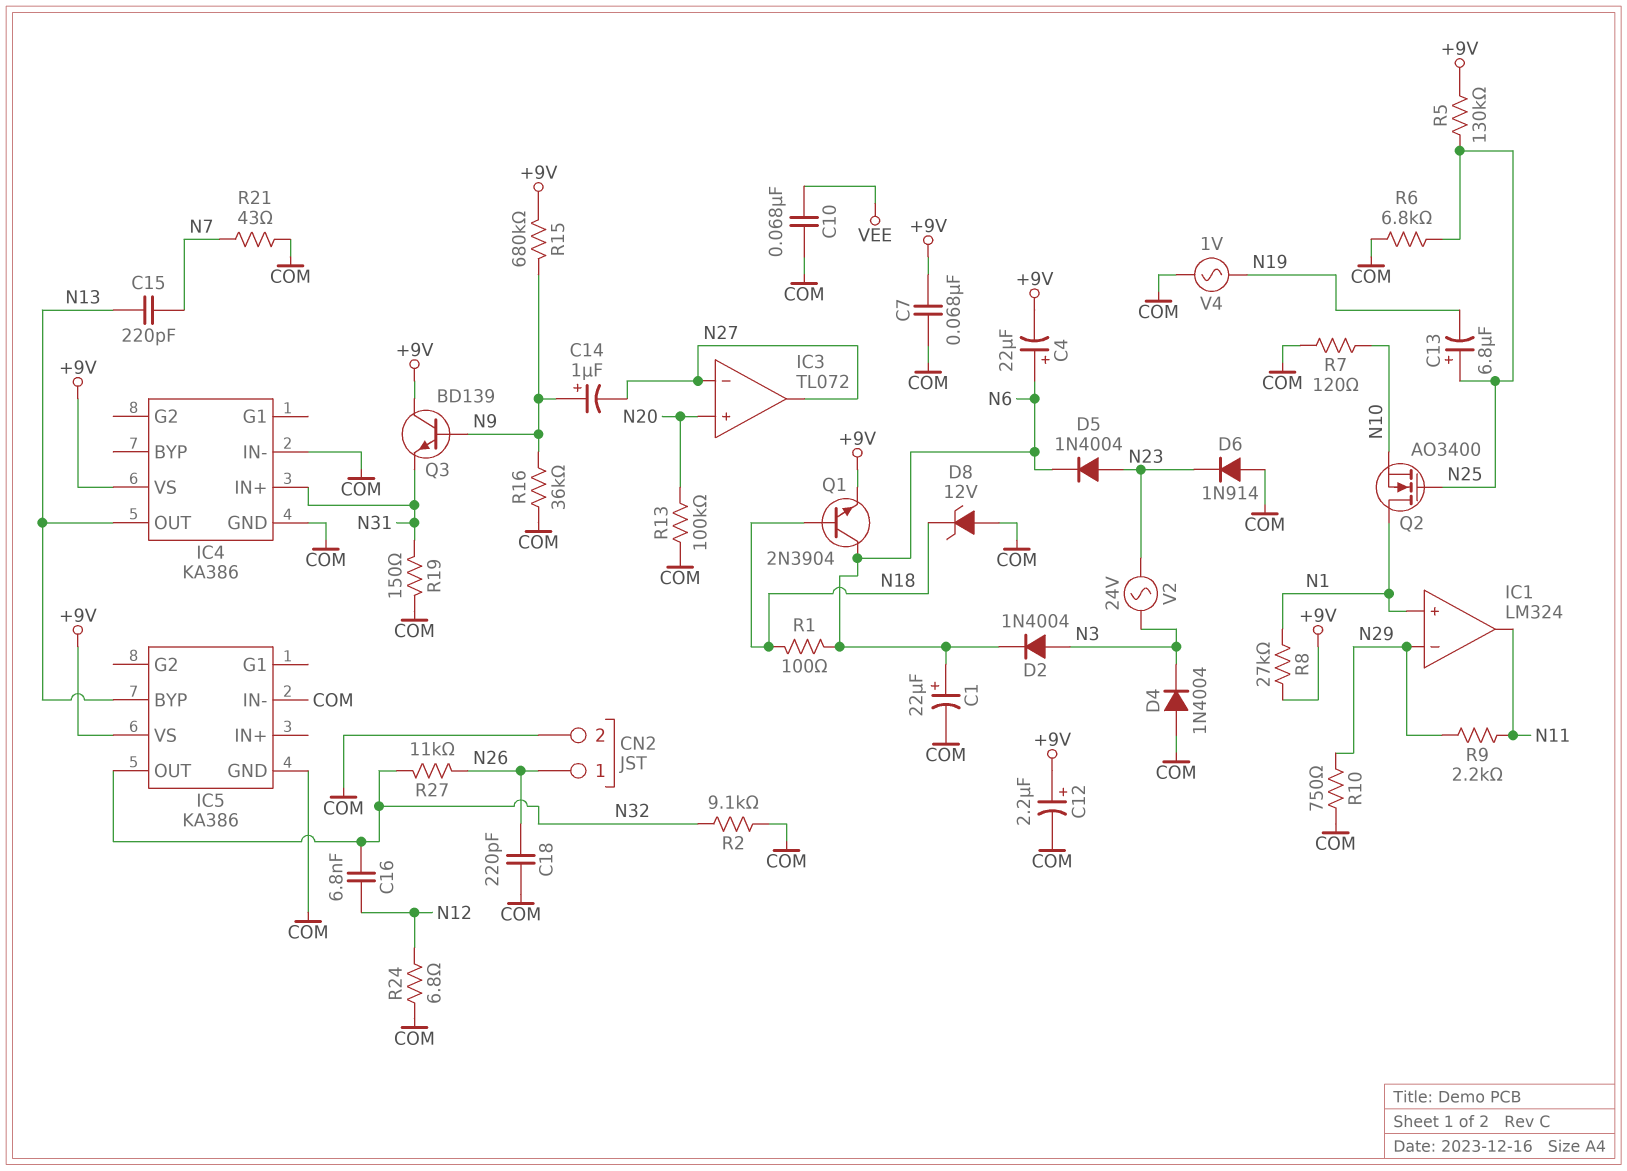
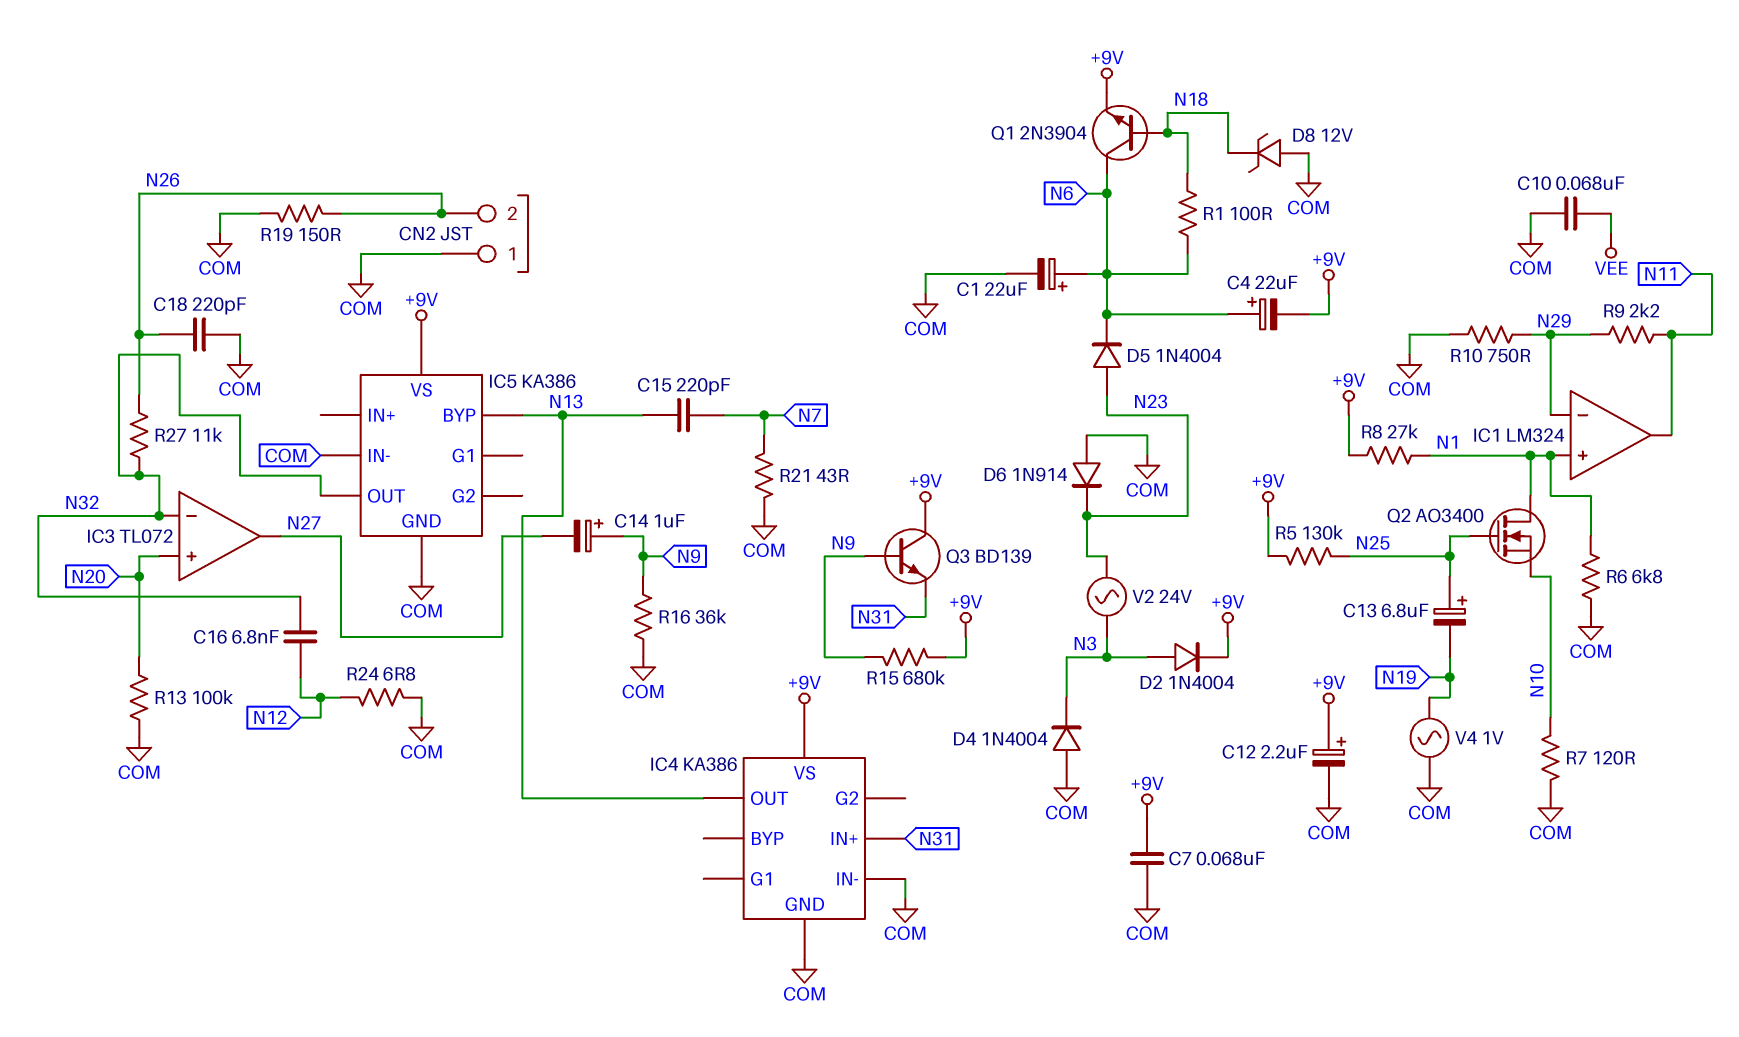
CN2 pin 1: N26 -> COM
CN2 pin 2: COM -> N26
D2: diode 1N4004 (A N3, K N6) -> diode 1N4004 (A N3, K +9V)
IC3 pin in-: N27 -> N32
R2: 9.1k (COM, N32) -> none
R6: 6.8k (COM, N25) -> 6.8k (COM, N1)
R19: 150 (COM, N31) -> 150 (COM, N26)

